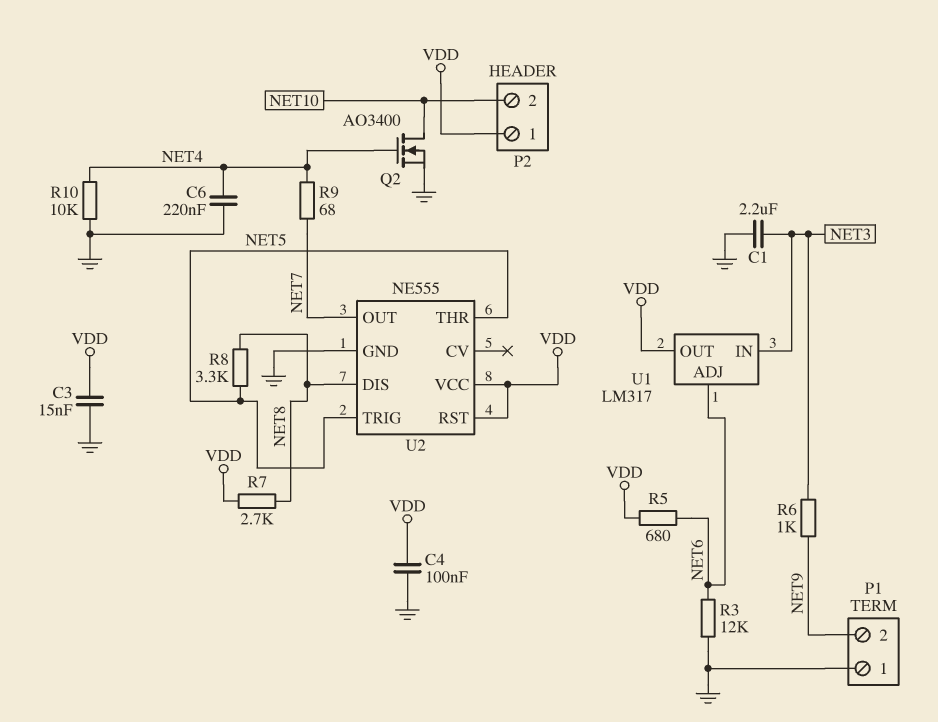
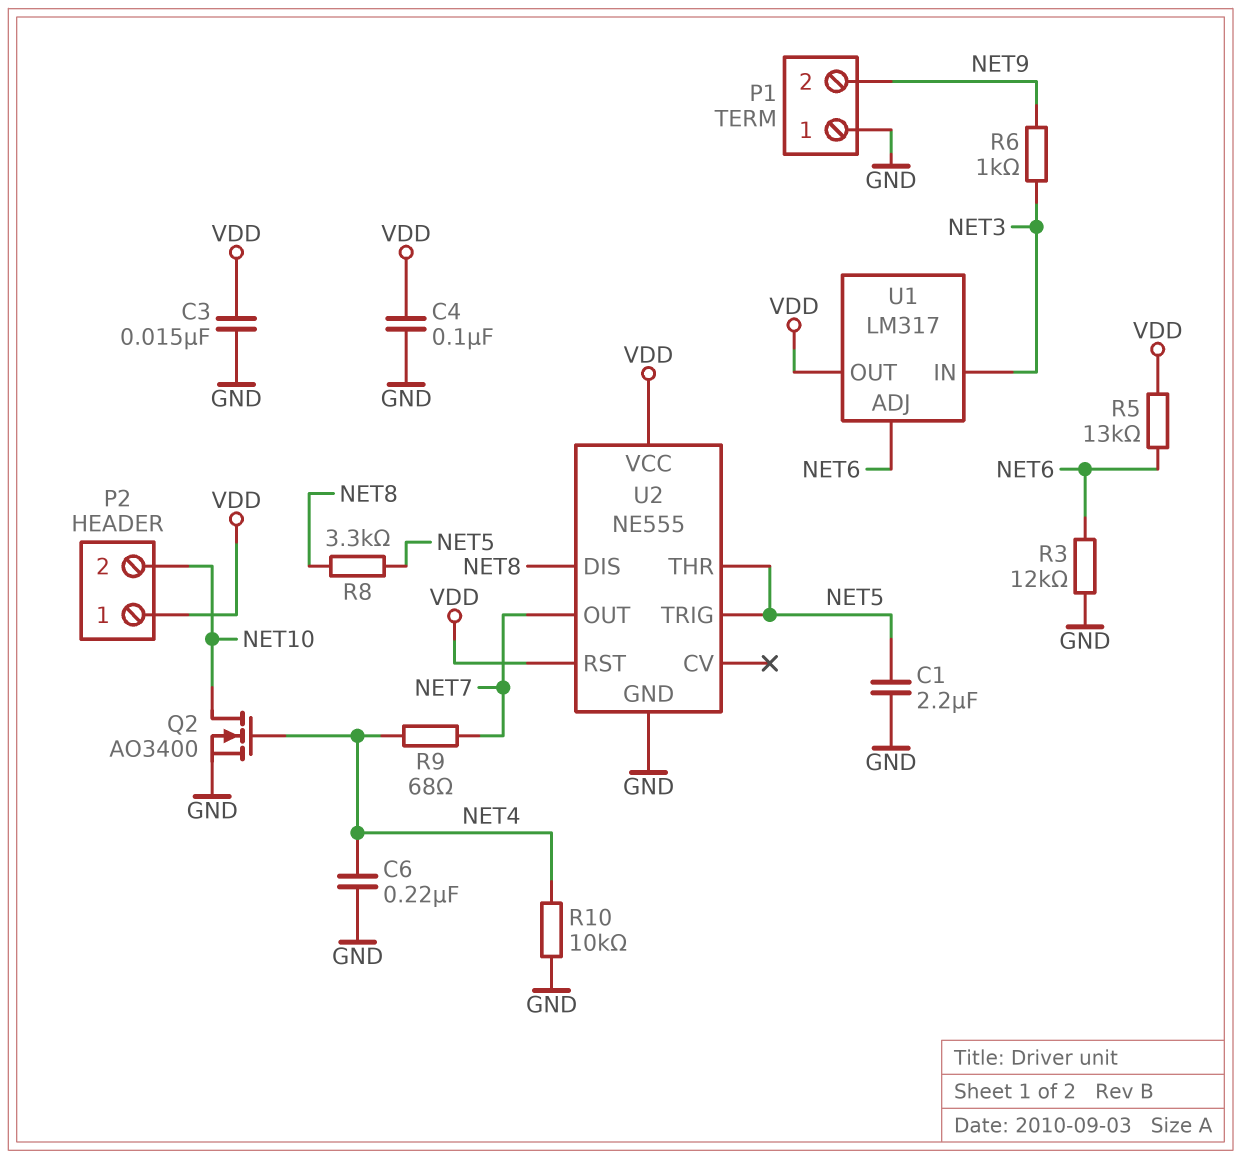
C1: 2.2uF (GND, NET3) -> 2.2uF (GND, NET5)
R5: 680 (NET6, VDD) -> 13k (NET6, VDD)
R7: 2.7k (NET8, VDD) -> none

